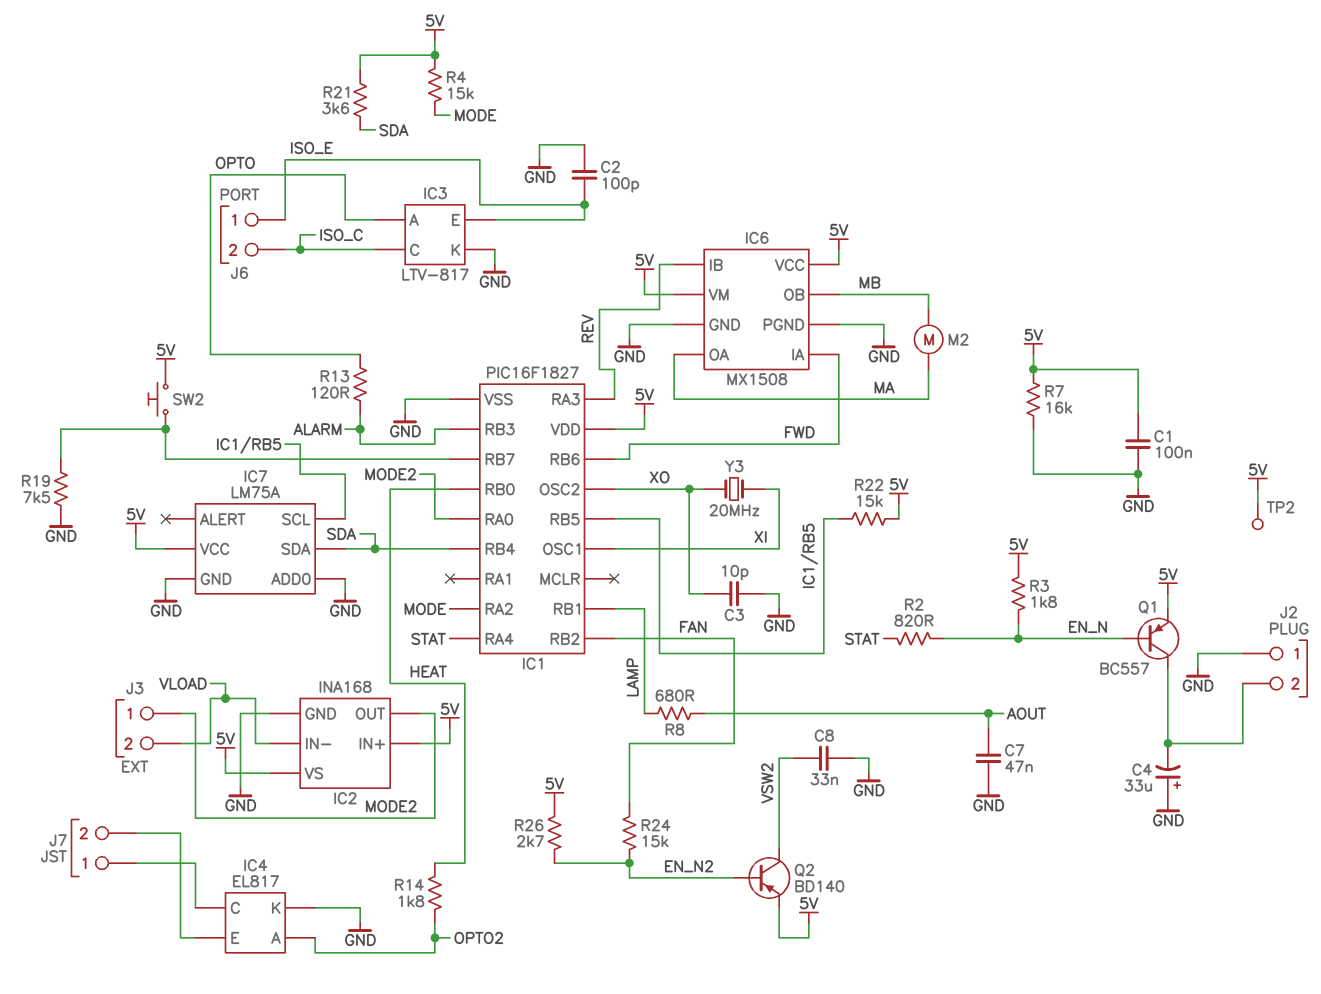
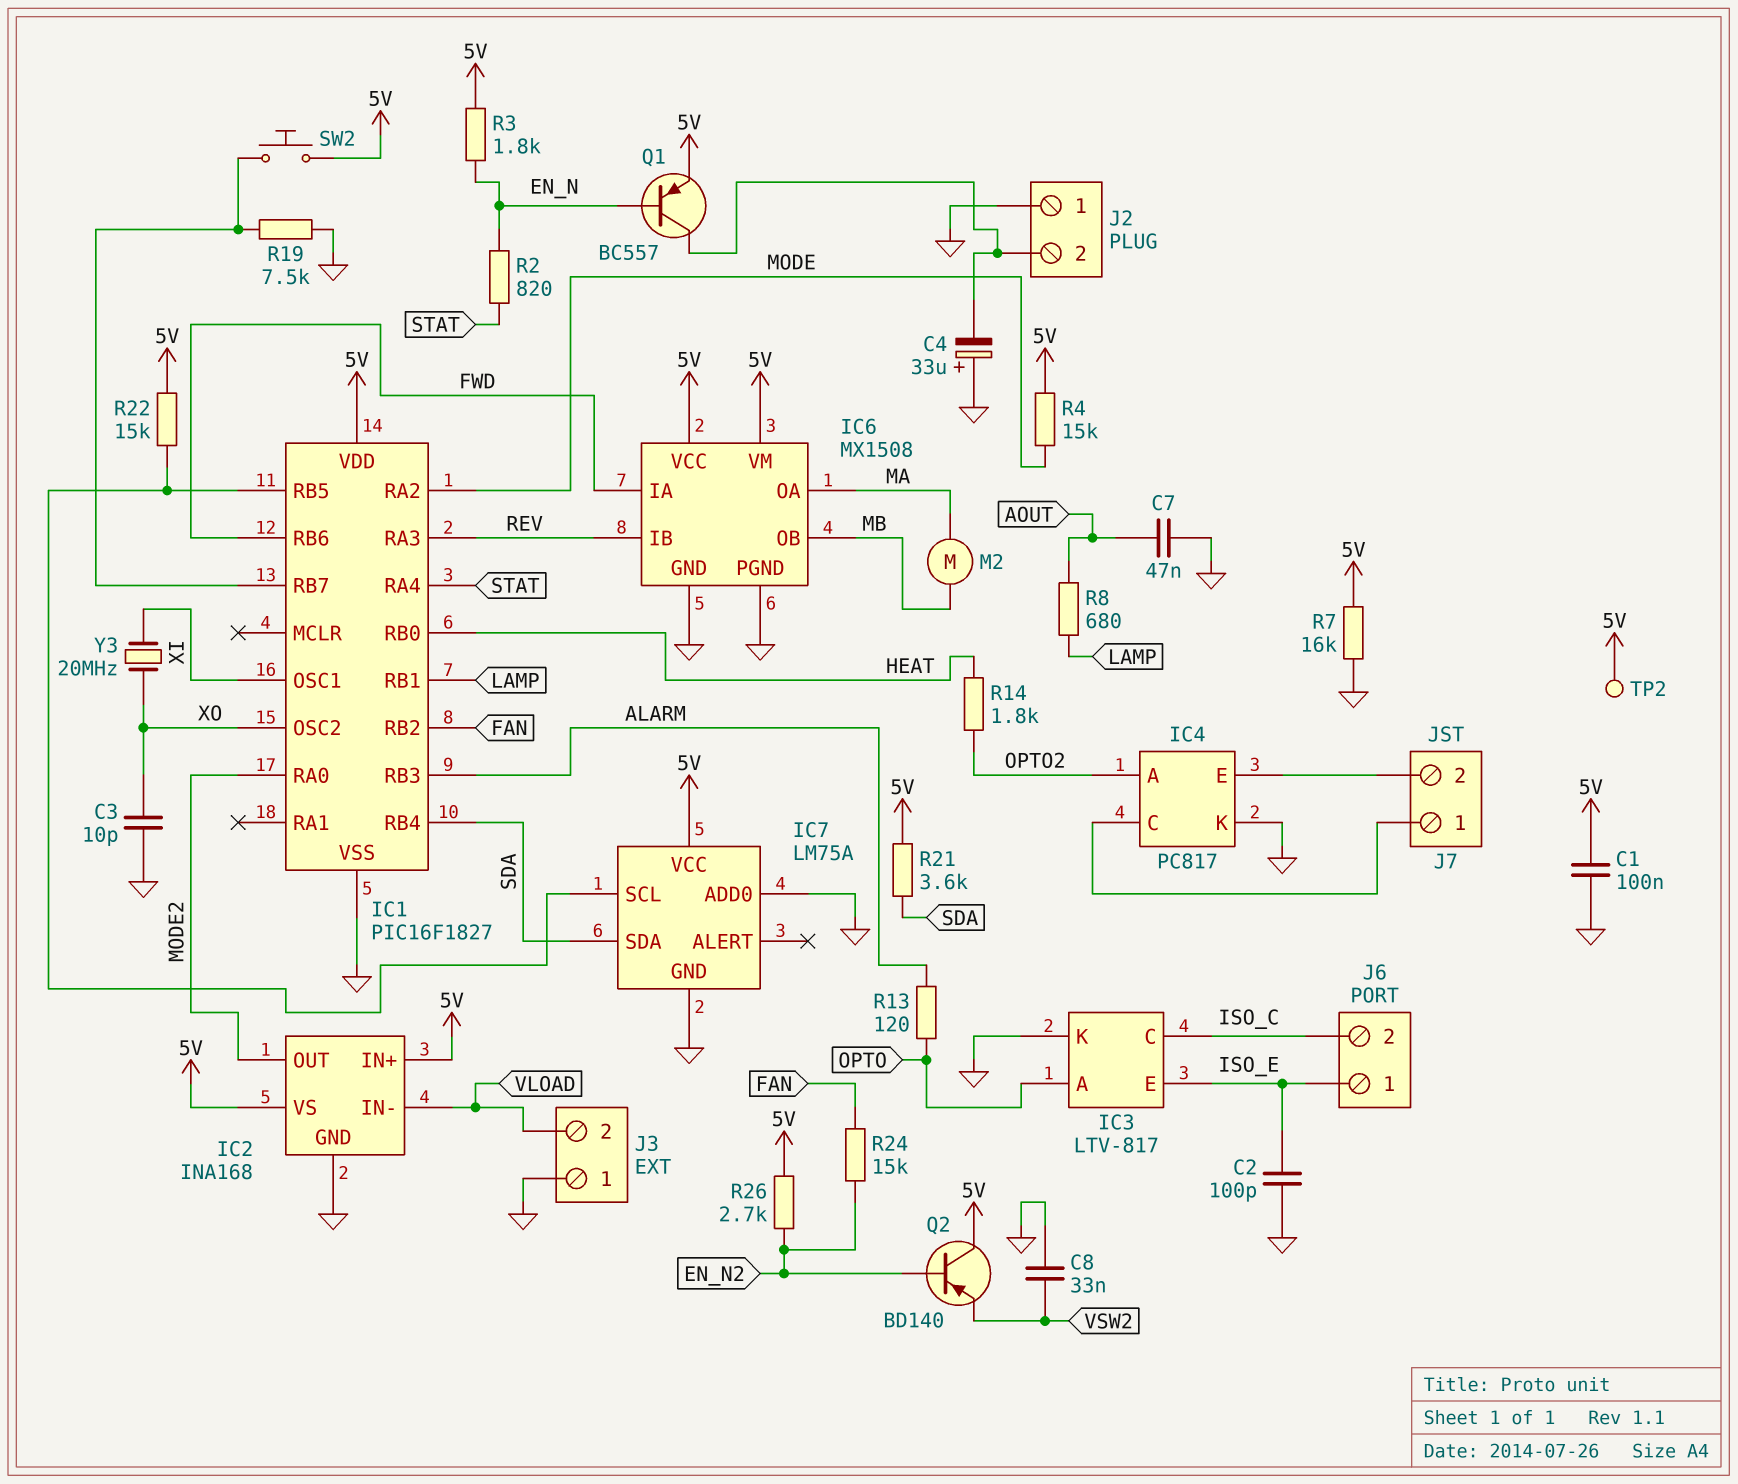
IC4: EL817 -> PC817
J3 pin 1: MODE2 -> GND
Q2: PNP BD140 (B EN_N2, C VSW2, E 5V) -> PNP BD140 (B EN_N2, C 5V, E VSW2)

